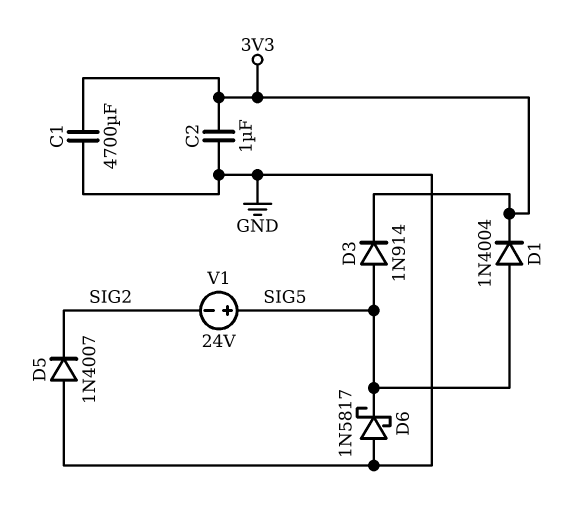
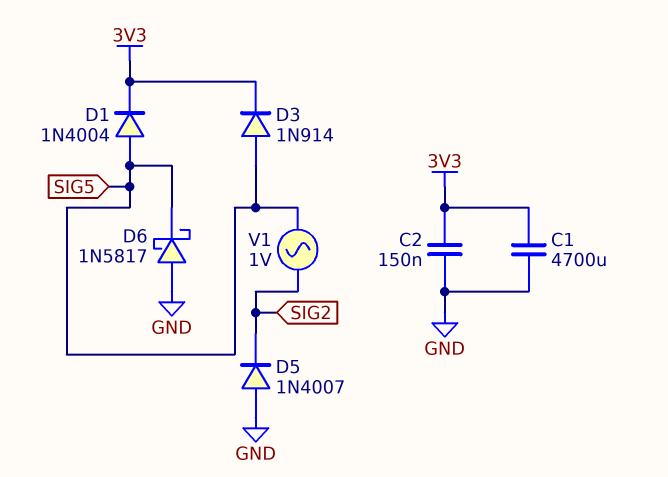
C2: 1uF (3V3, GND) -> 150nF (3V3, GND)
V1: 24V (plus SIG5, minus SIG2) -> AC 1V (SIG2, SIG5)

